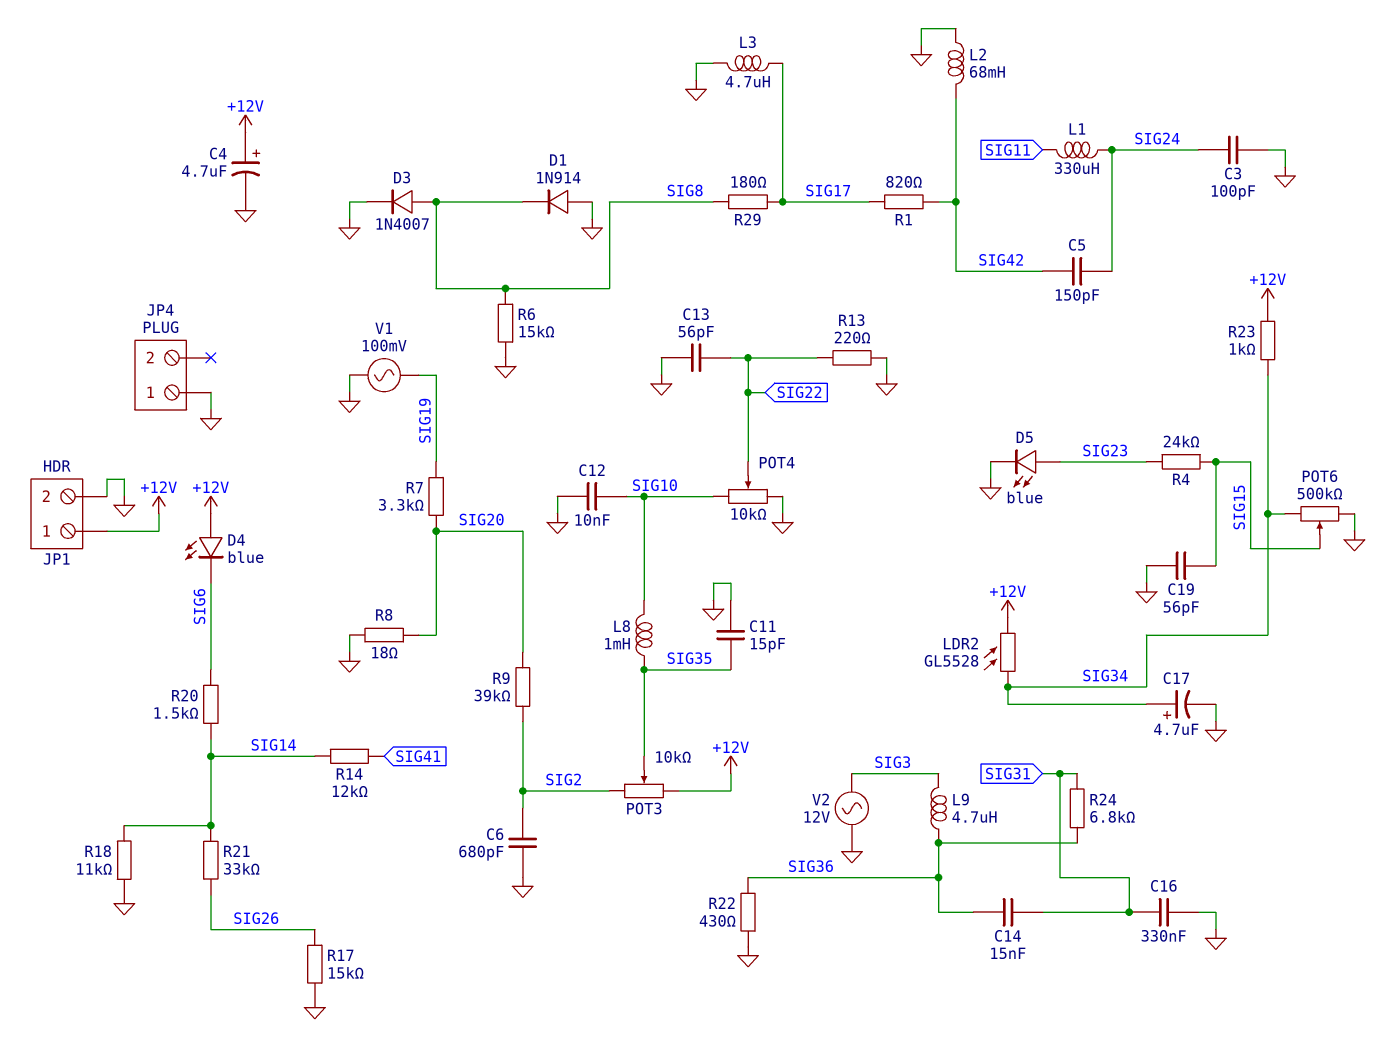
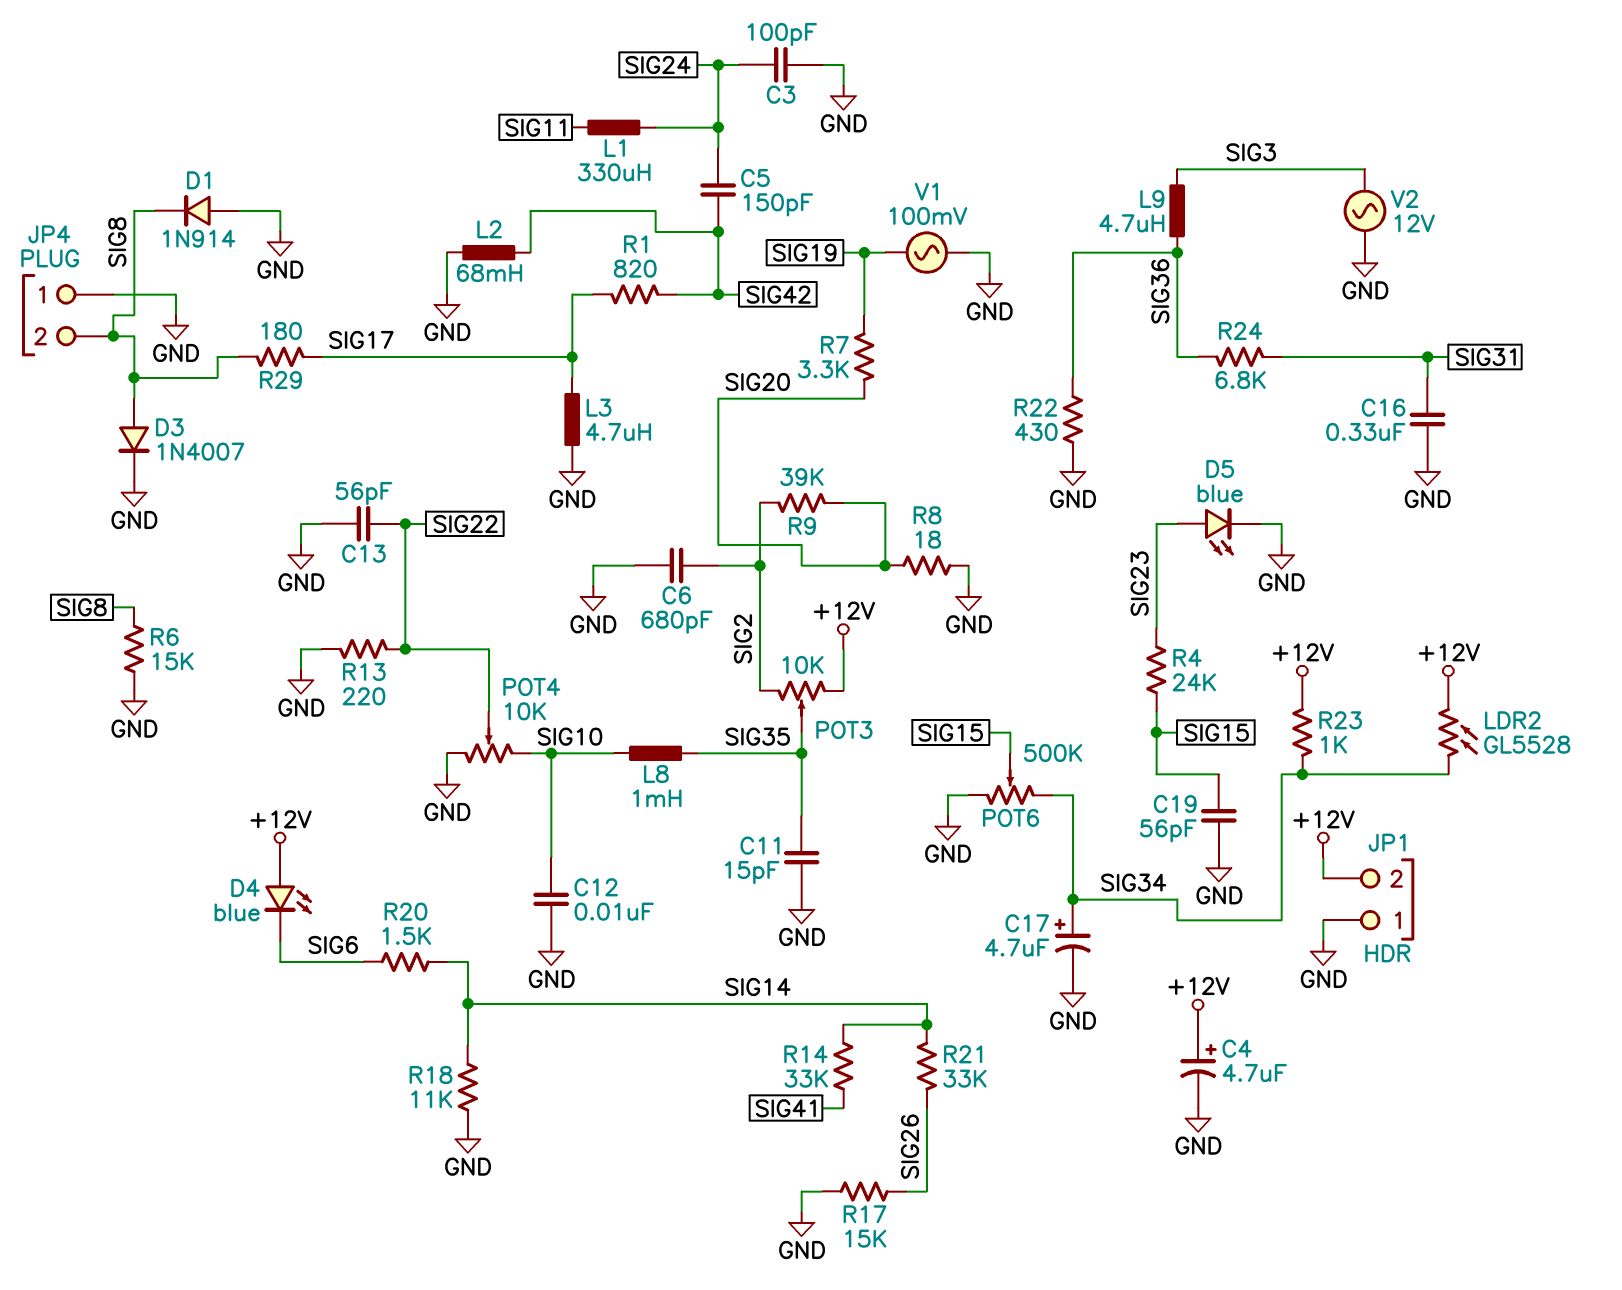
C14: 15nF (SIG31, SIG36) -> none
JP1 pin 1: +12V -> GND
JP1 pin 2: GND -> +12V
JP4 pin 2: none -> SIG8
R14: 12k (SIG14, SIG41) -> 33k (SIG14, SIG41)

